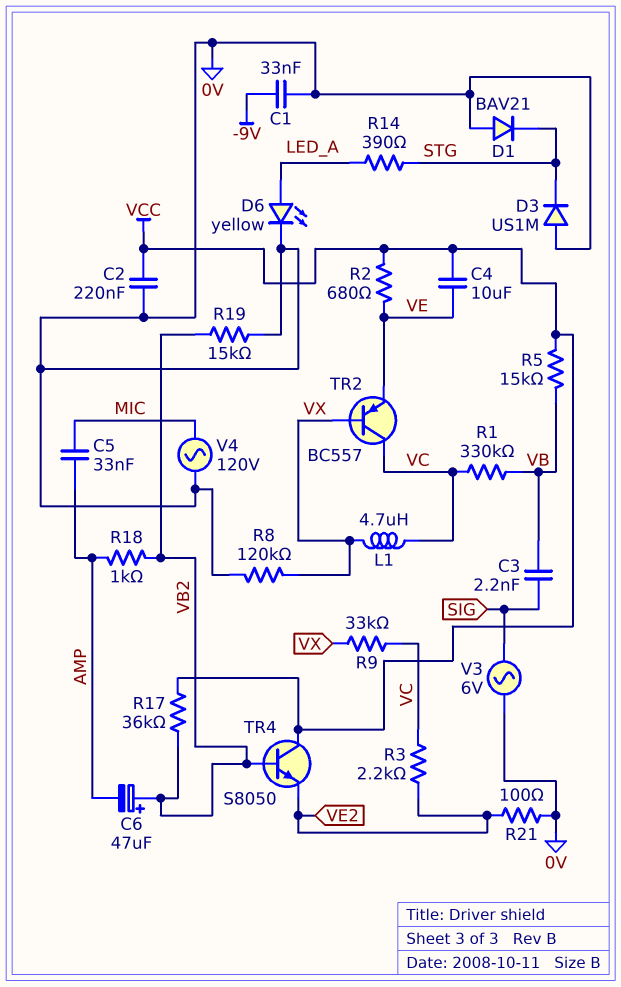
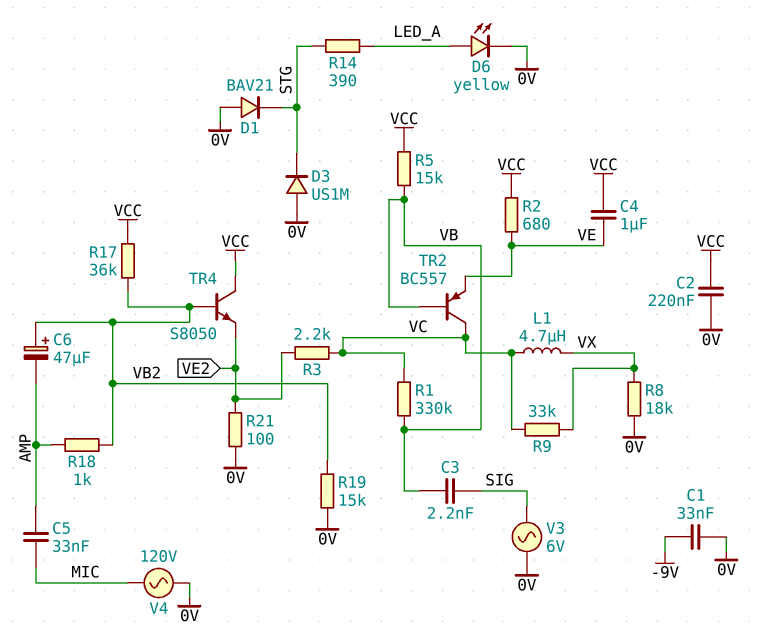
C4: 10uF (VCC, VE) -> 1uF (VCC, VE)
R8: 120k (0V, VX) -> 18k (0V, VX)
TR2: PNP BC557 (B VX, C VC, E VE) -> PNP BC557 (B VB, C VC, E VE)

